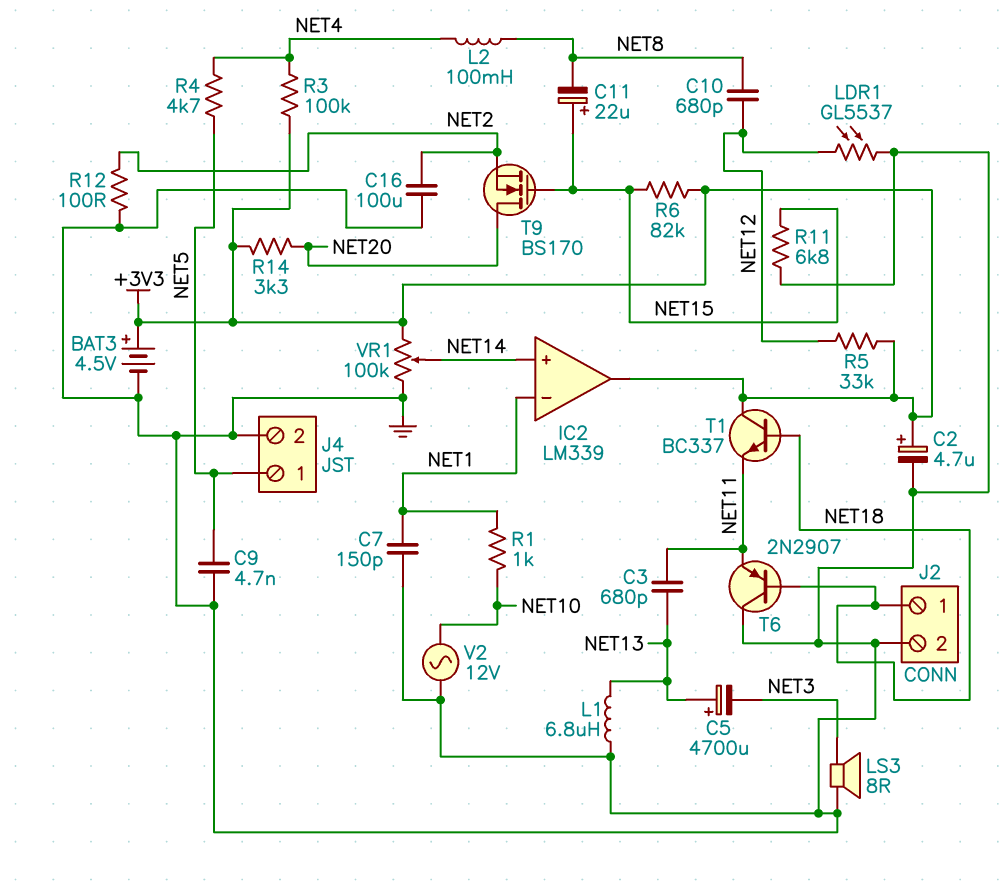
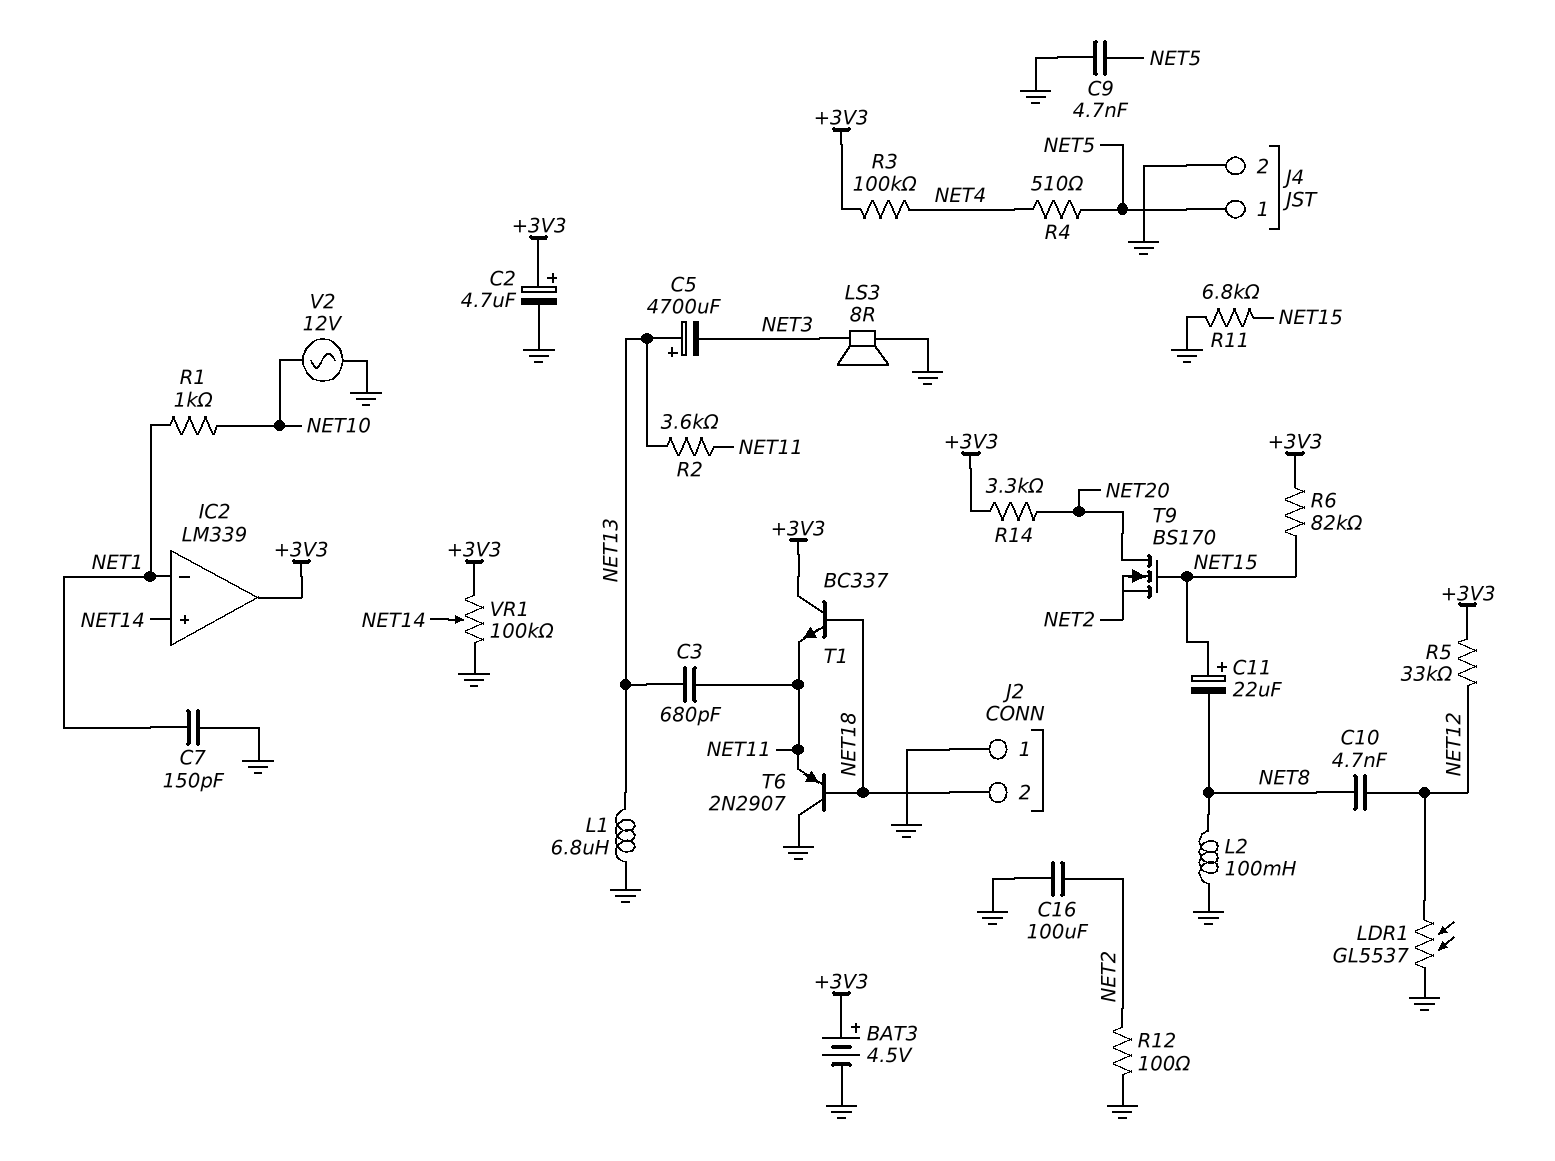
C10: 680pF (NET8, NET12) -> 4.7nF (NET8, NET12)
J2 pin 1: NET18 -> GND
J2 pin 2: GND -> NET18
L2: 100mH (NET4, NET8) -> 100mH (GND, NET8)
R2: none -> 3.6k (NET11, NET13)
R4: 4.7k (NET4, NET5) -> 510 (NET4, NET5)

